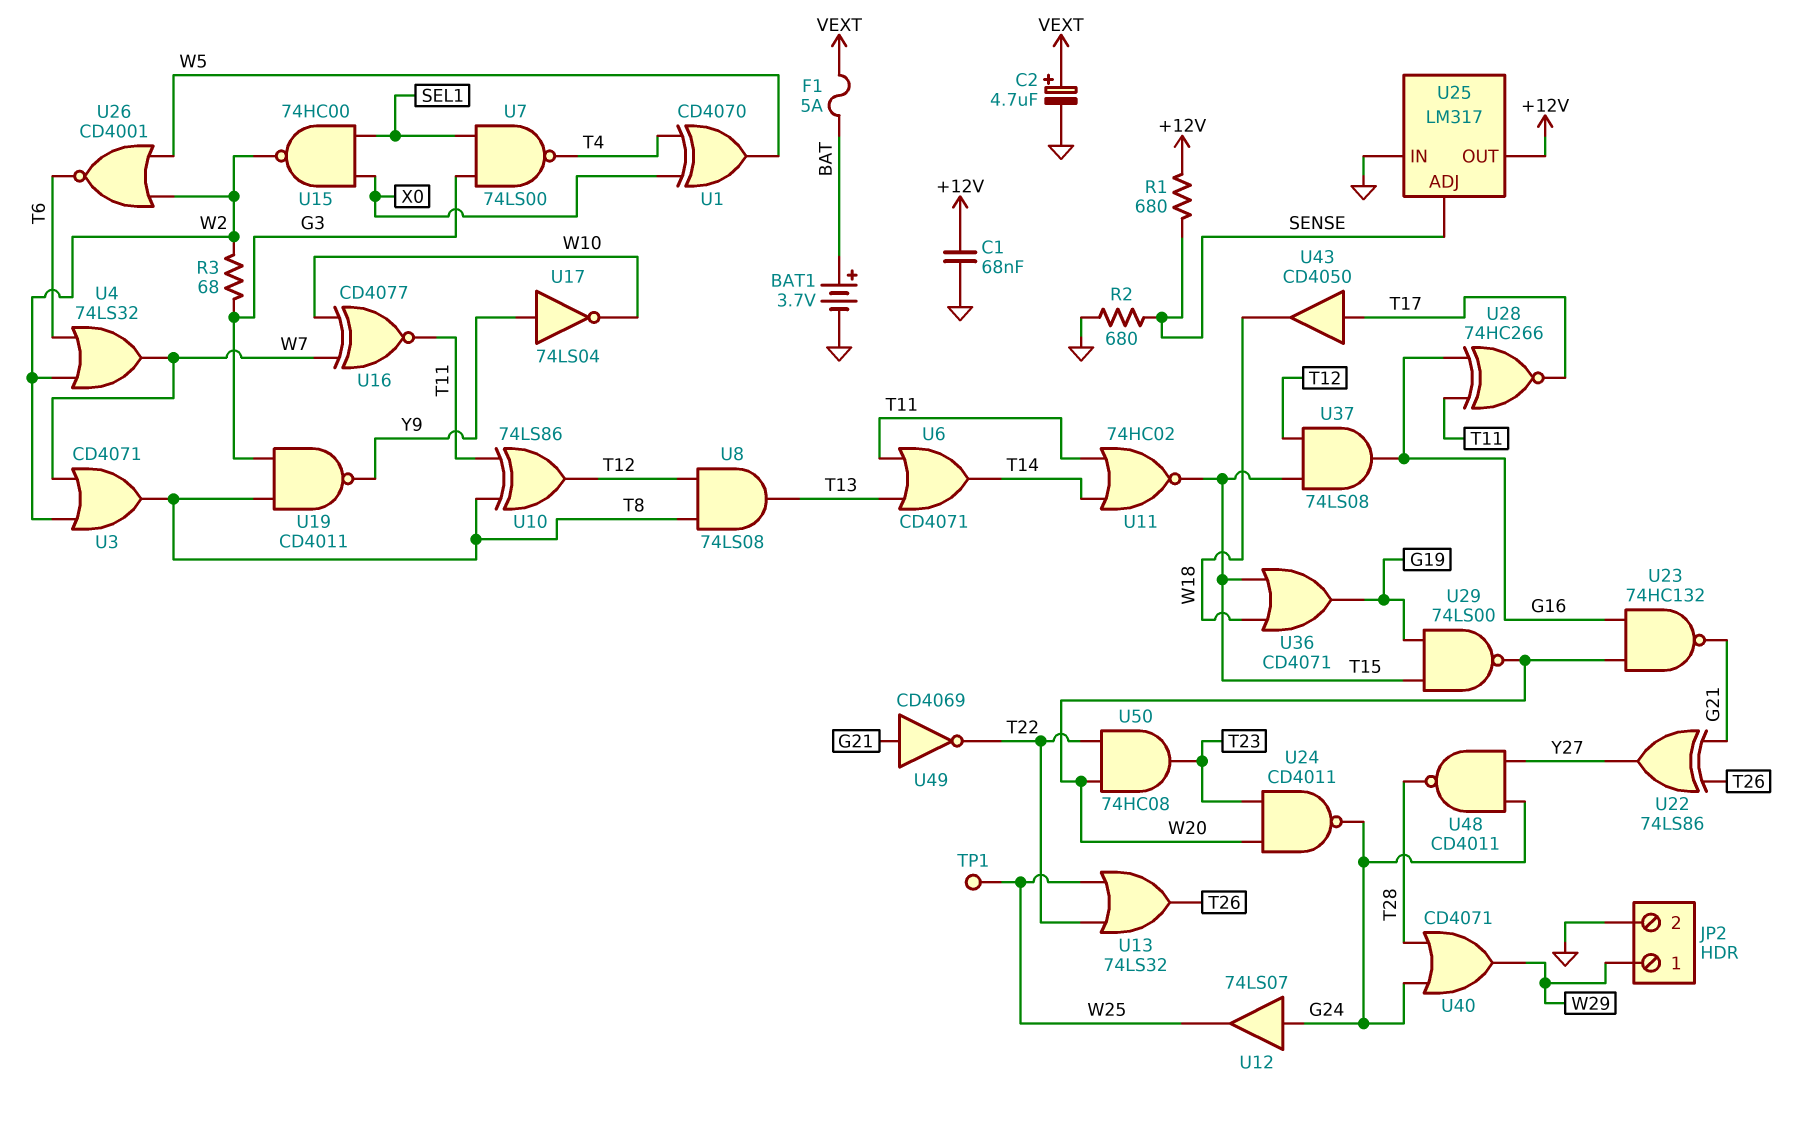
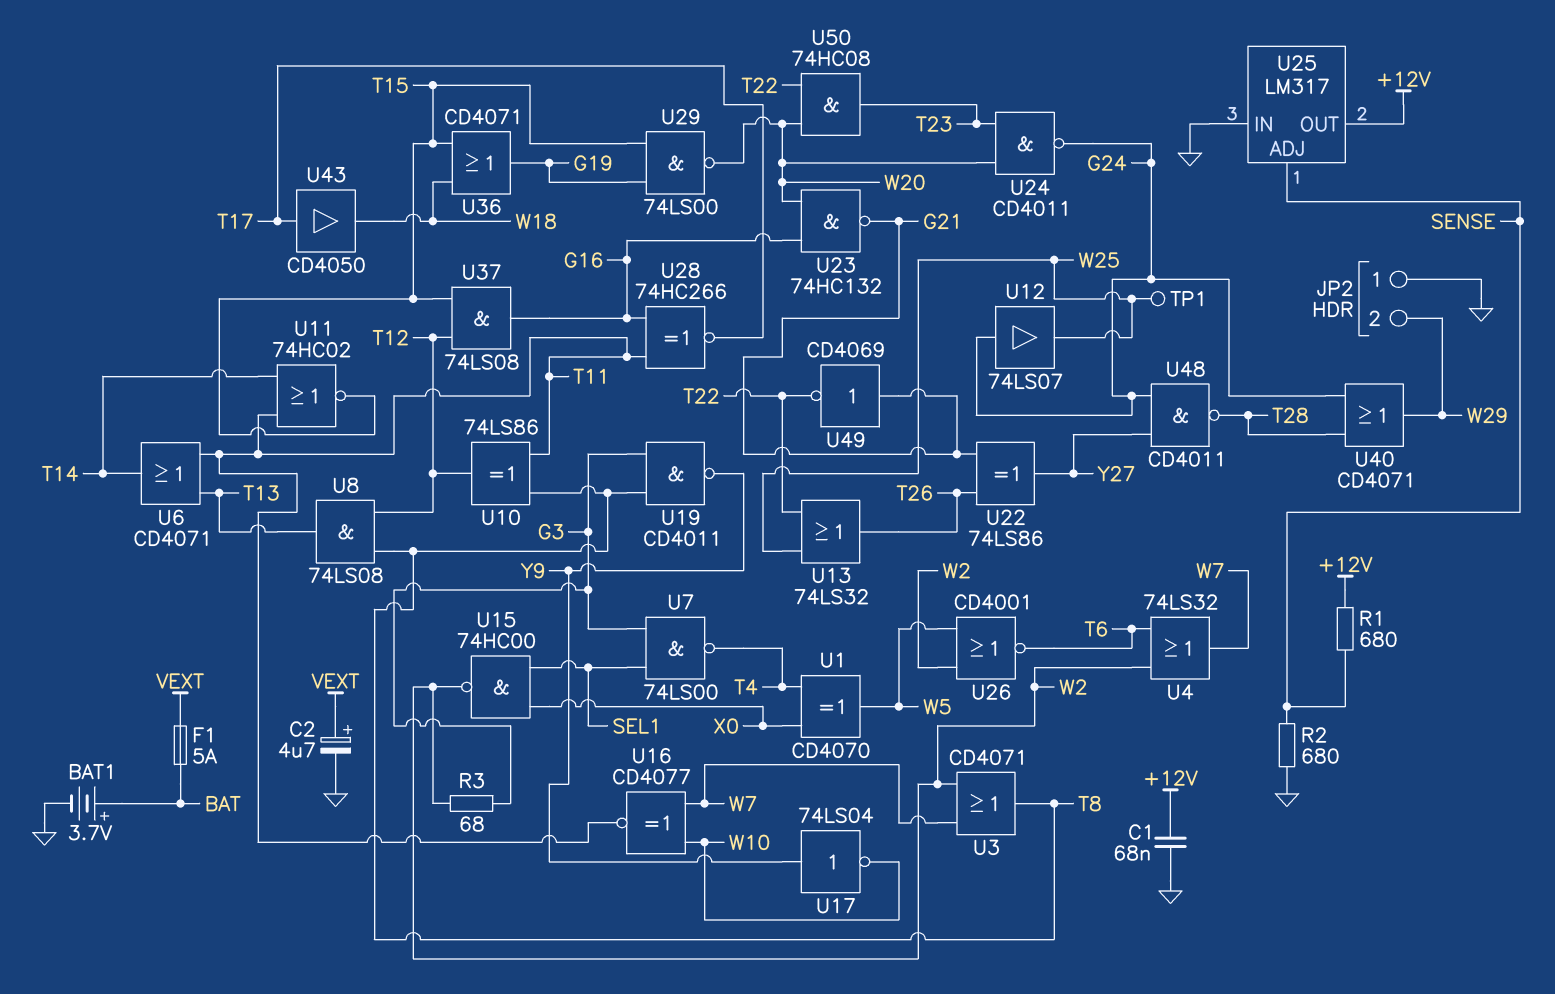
JP2 pin 1: W29 -> GND
JP2 pin 2: GND -> W29

